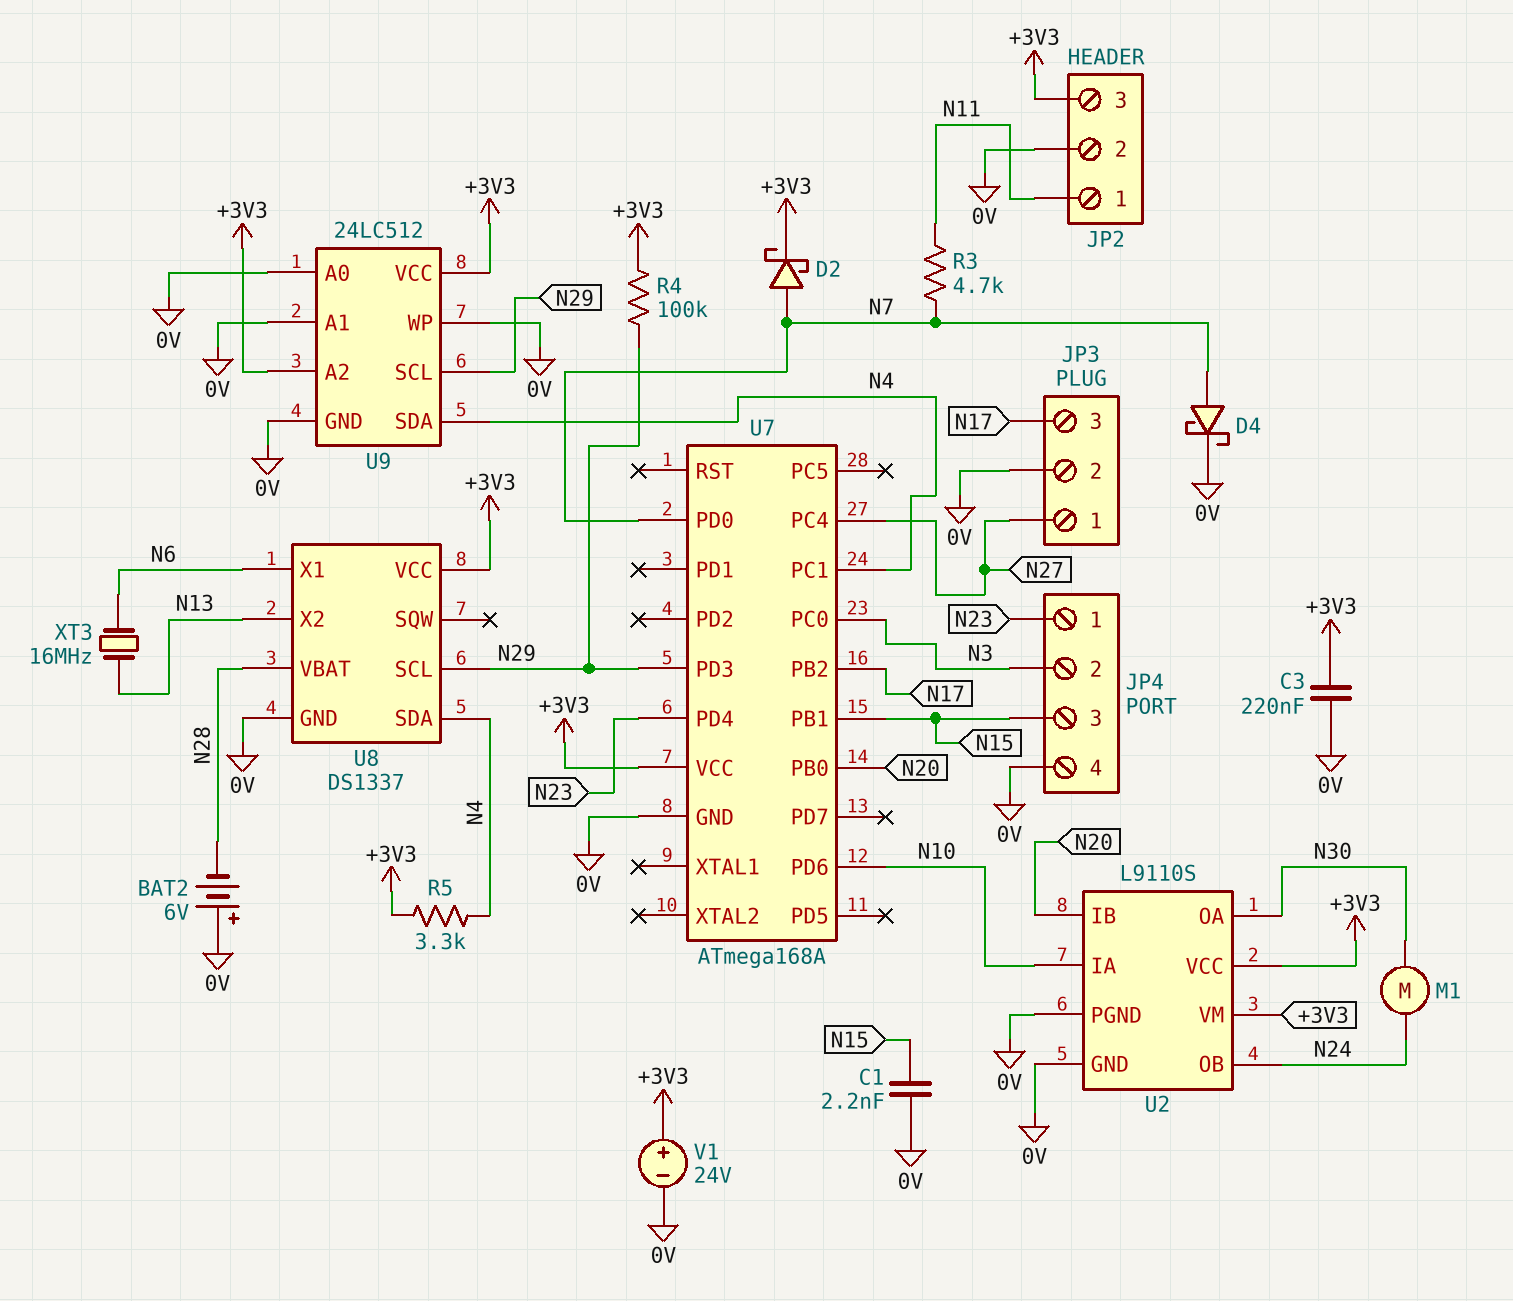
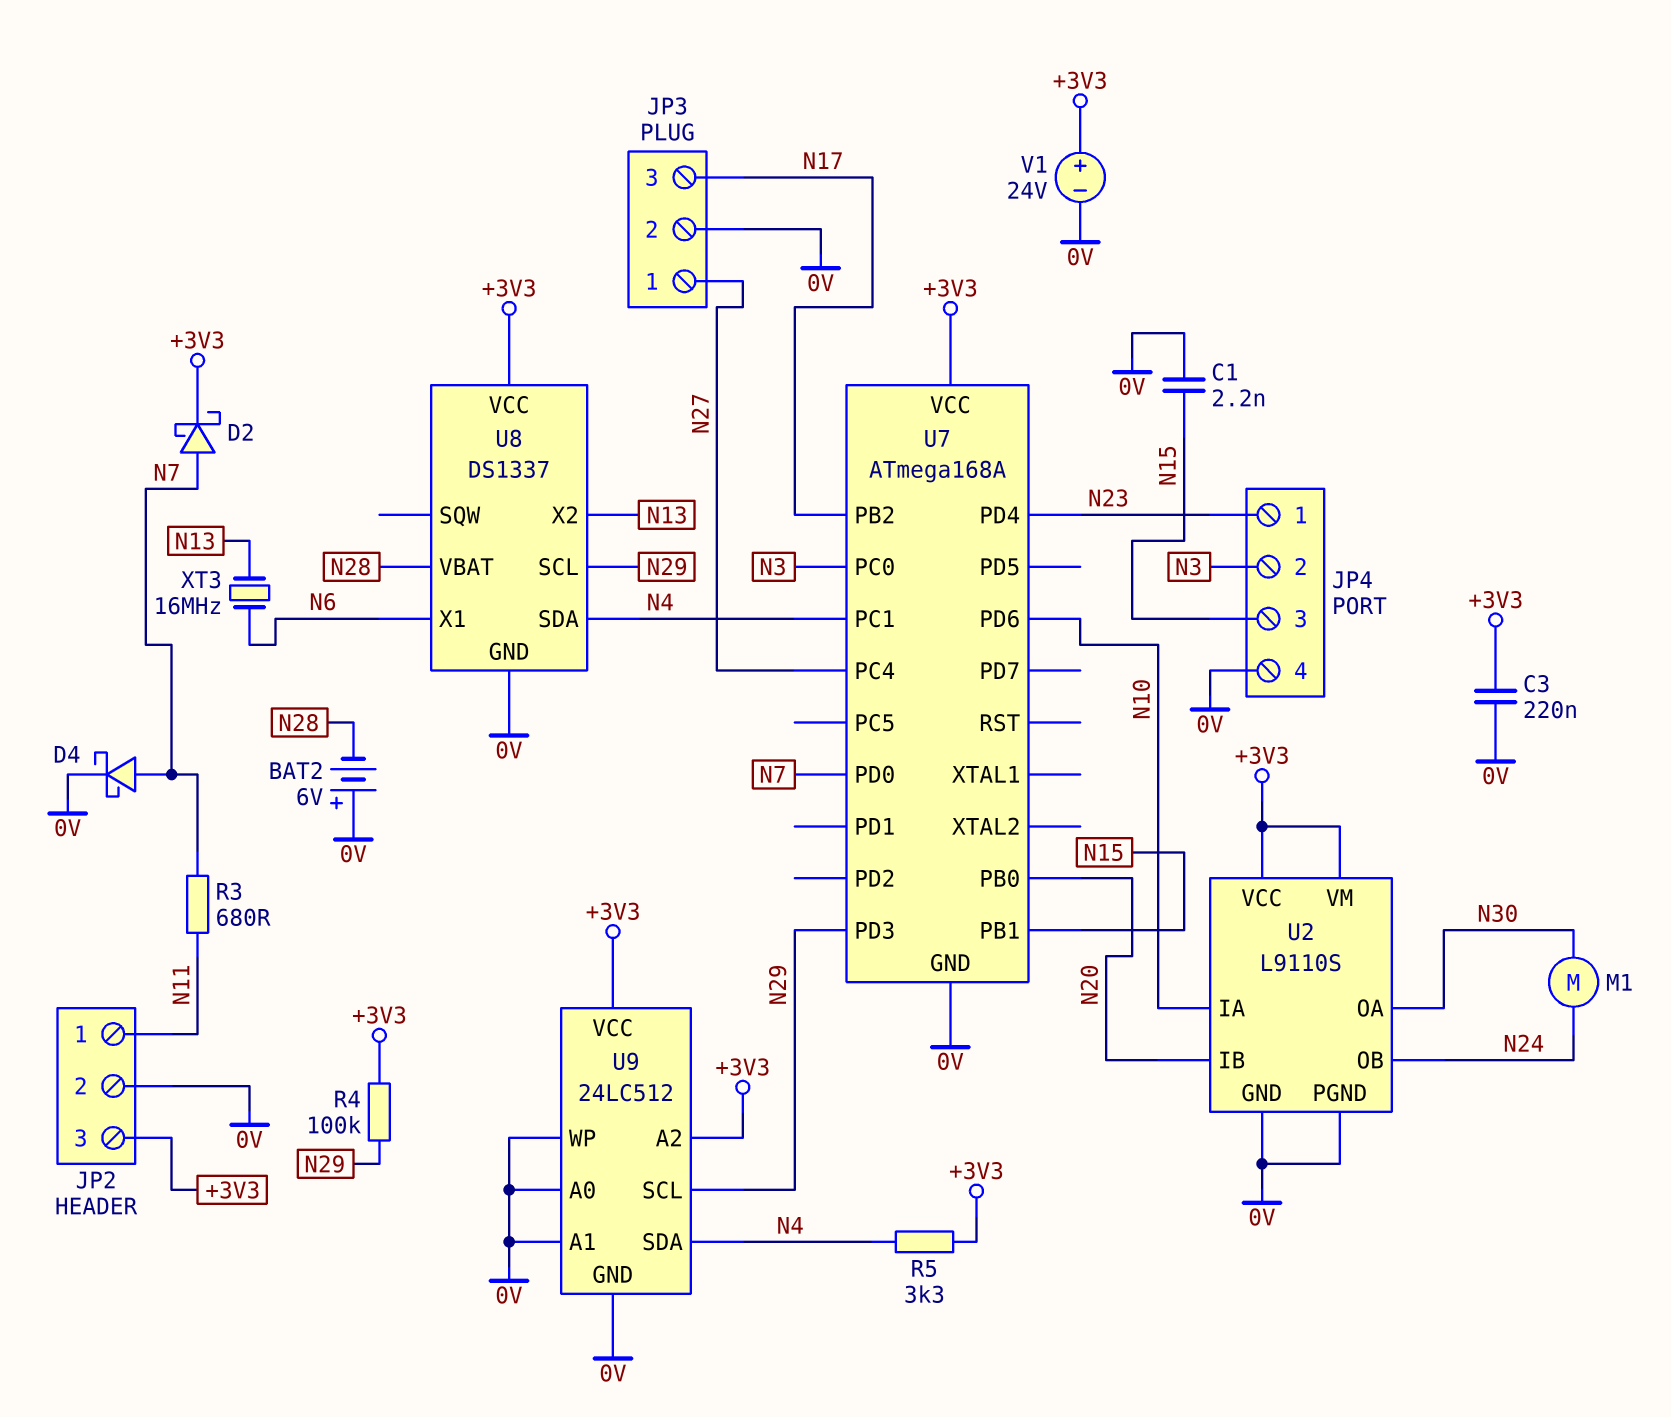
R3: 4.7k (N7, N11) -> 680 (N7, N11)

